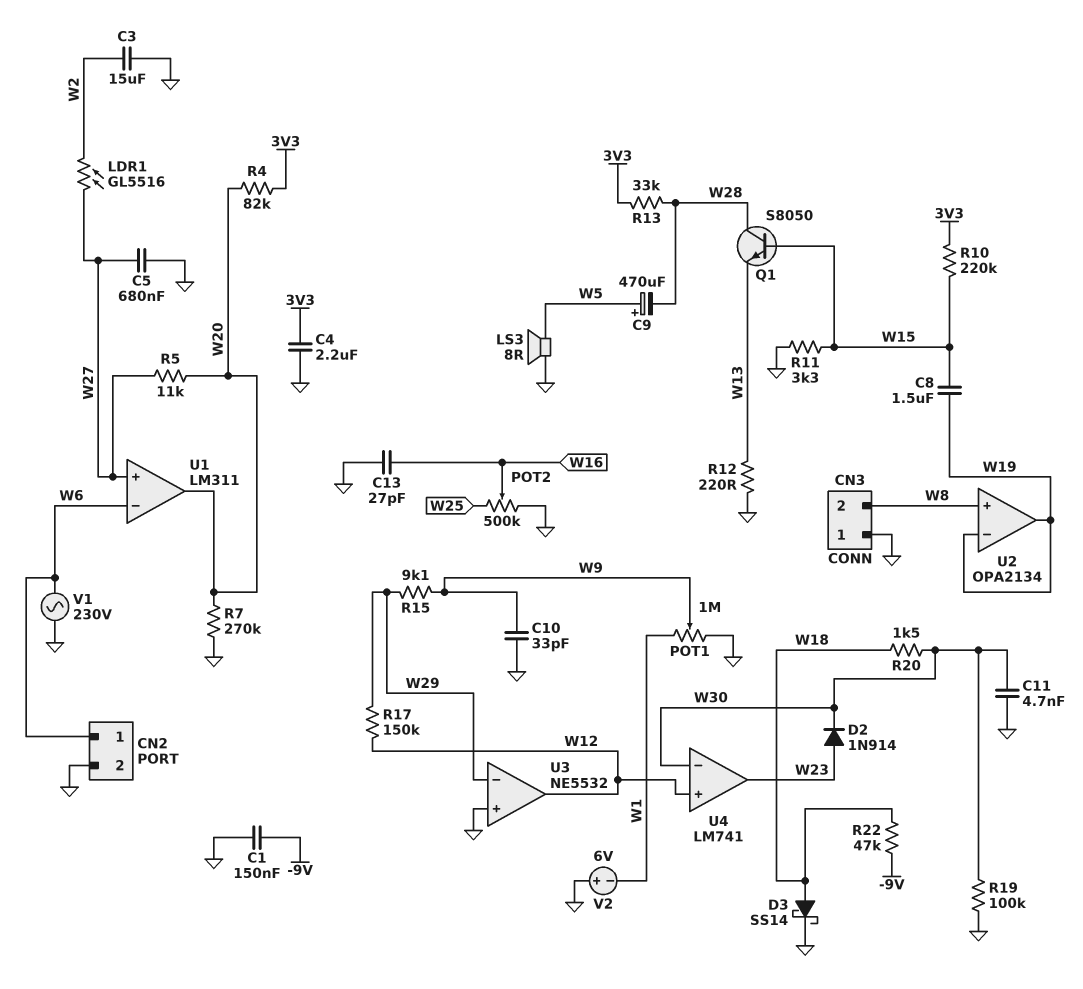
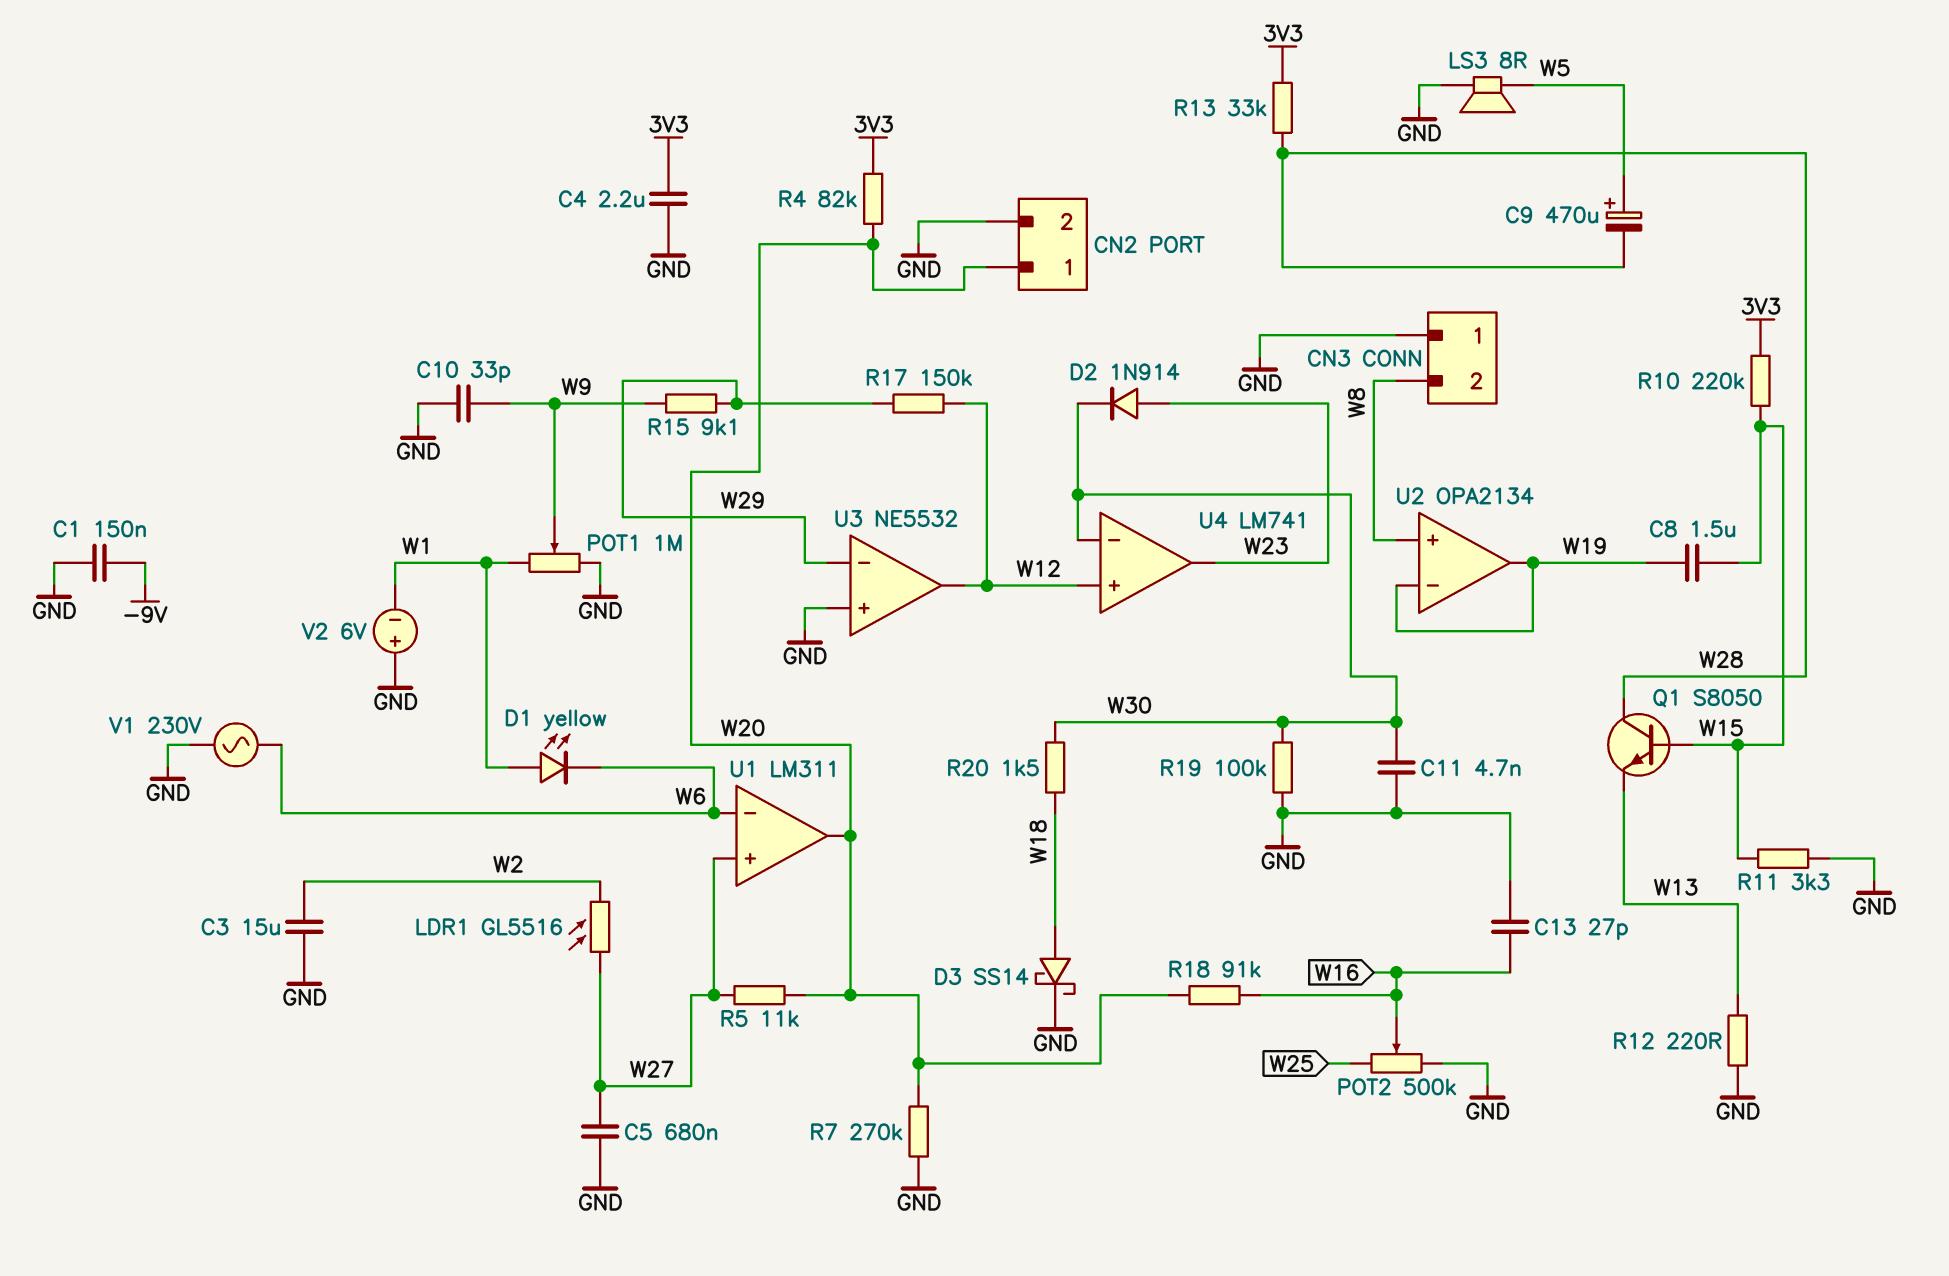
CN2 pin 1: W6 -> W20
D1: none -> LED yellow (A W1, K W6)
R18: none -> 91k (W16, W20)
R22: 47k (-9V, W18) -> none

